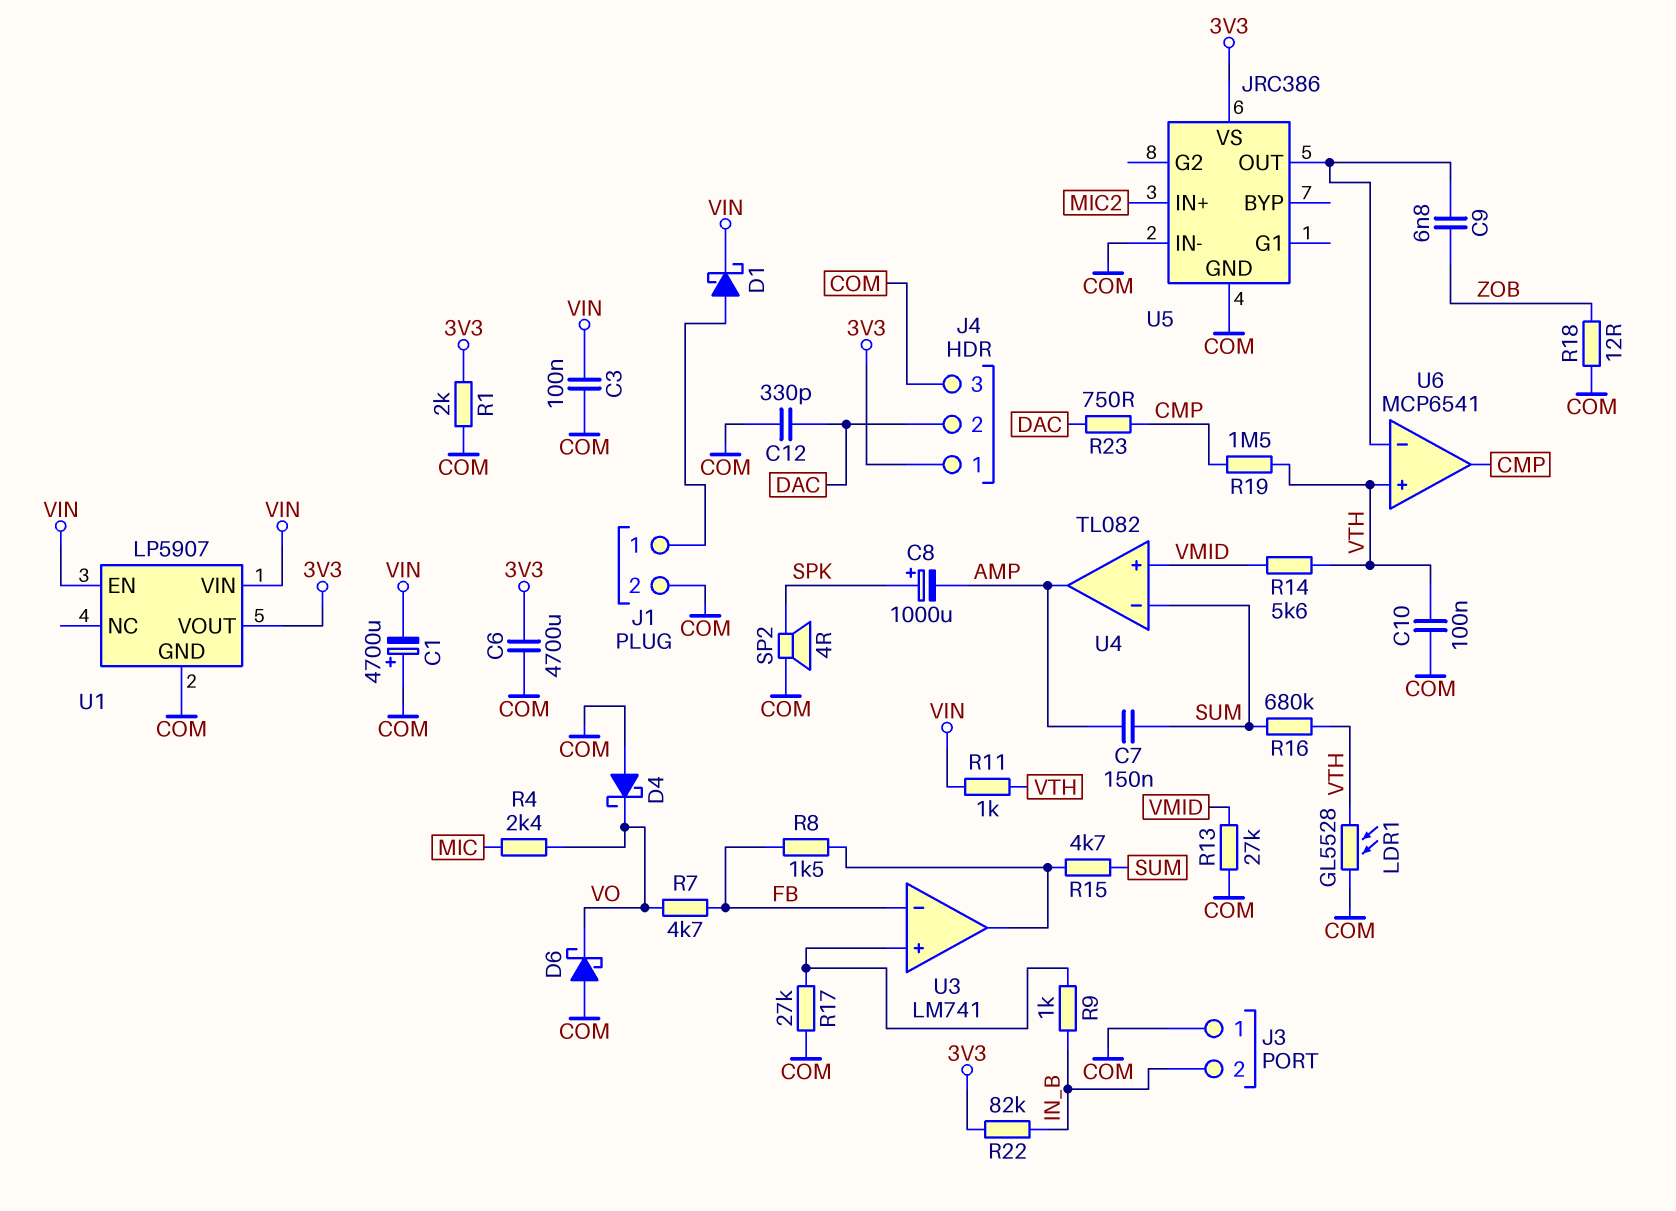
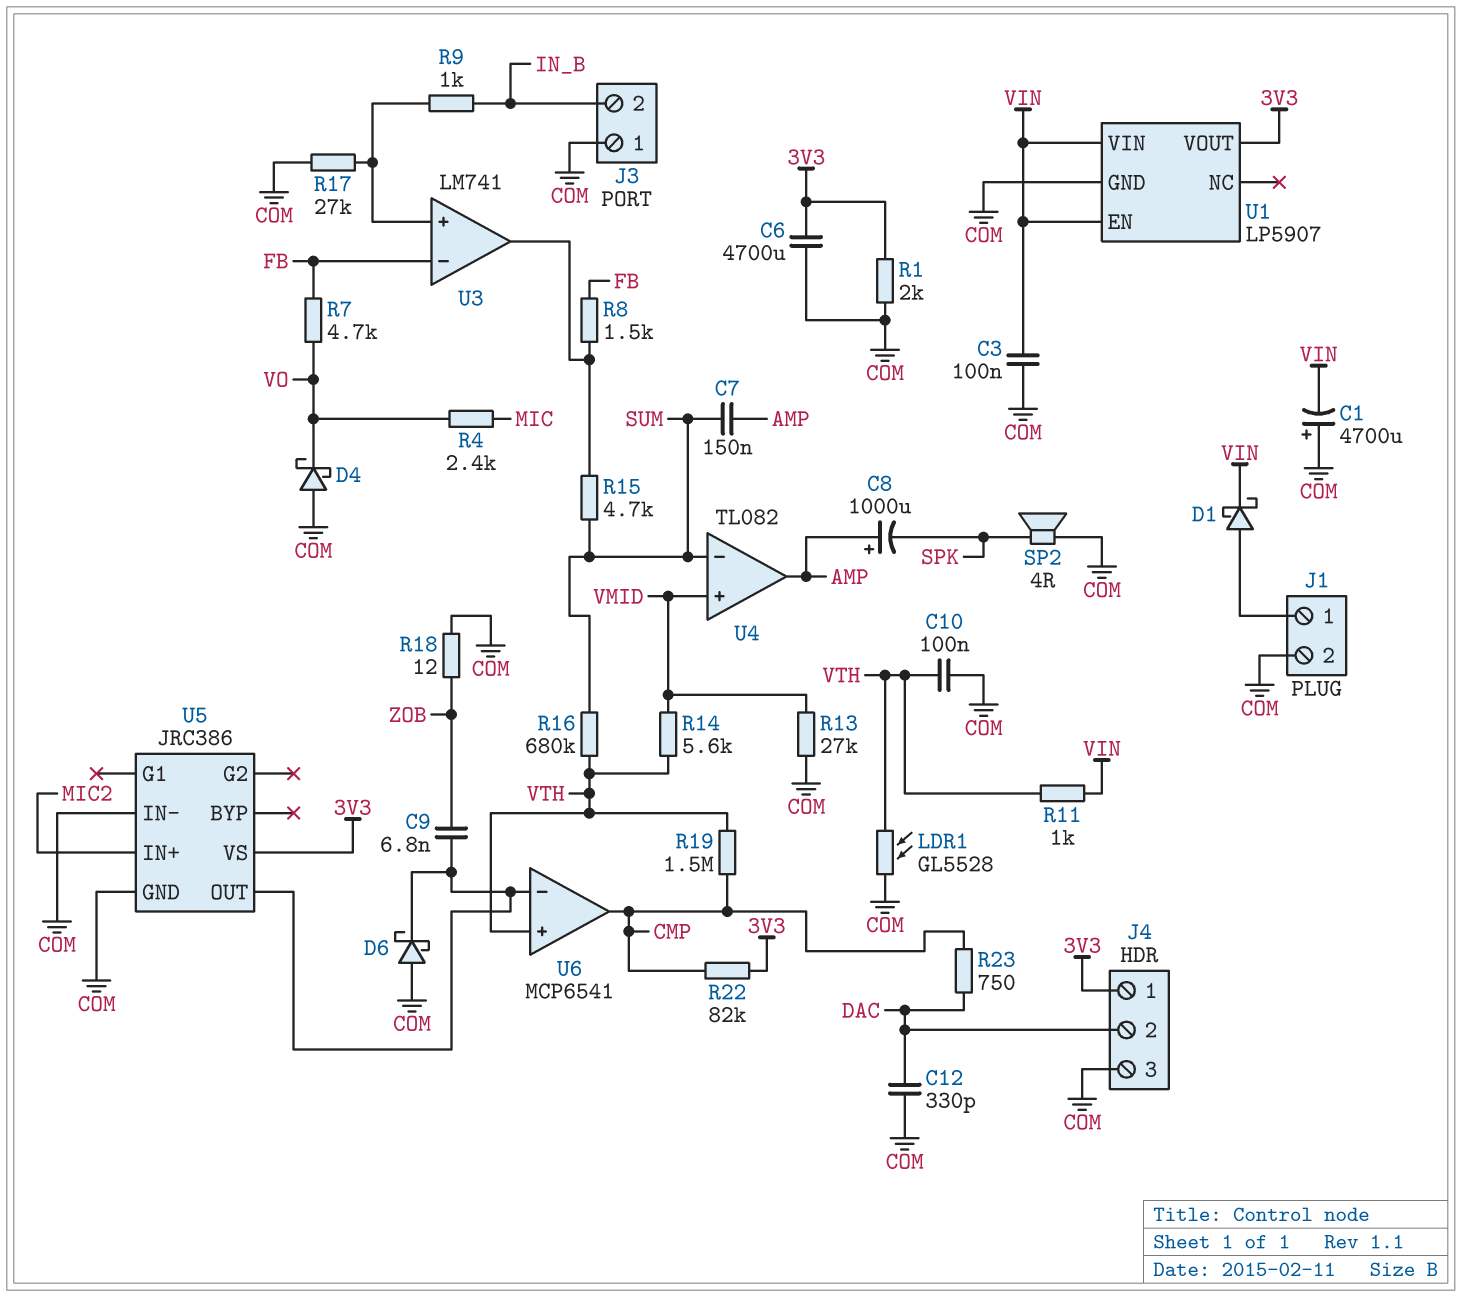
C8: 1000uF (plus SPK, minus AMP) -> 1000uF (plus AMP, minus SPK)
D6: schottky (A COM, K VO) -> schottky (A COM, K U5/OUT)
R22: 82k (3V3, IN_B) -> 82k (3V3, CMP)

